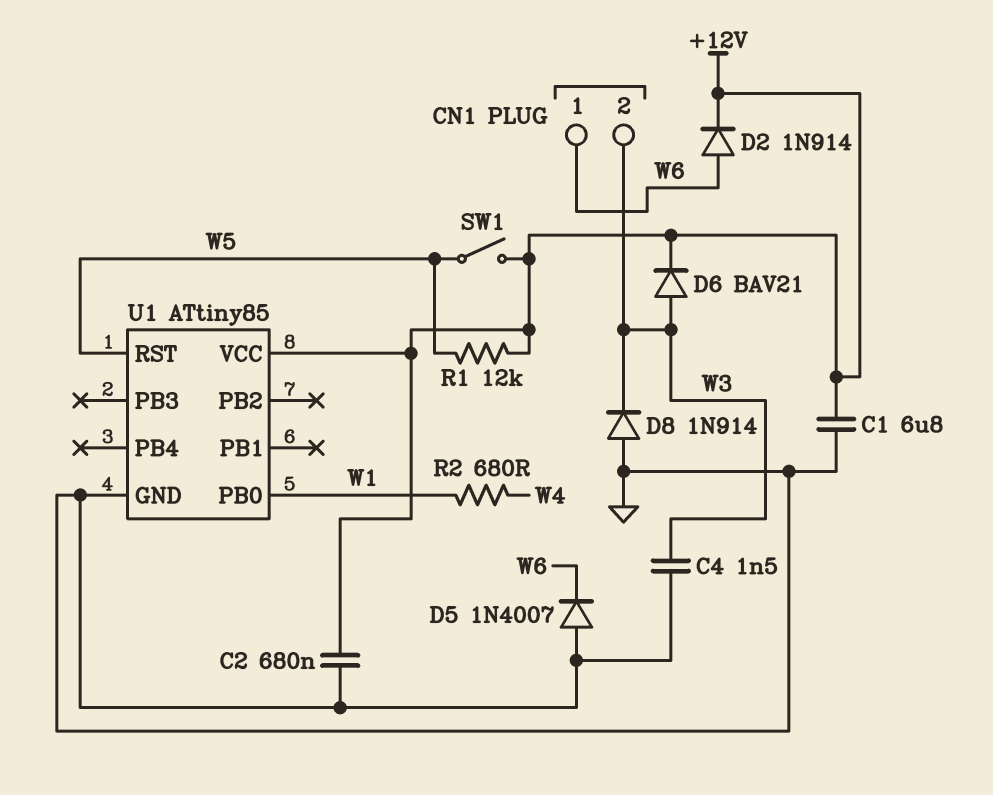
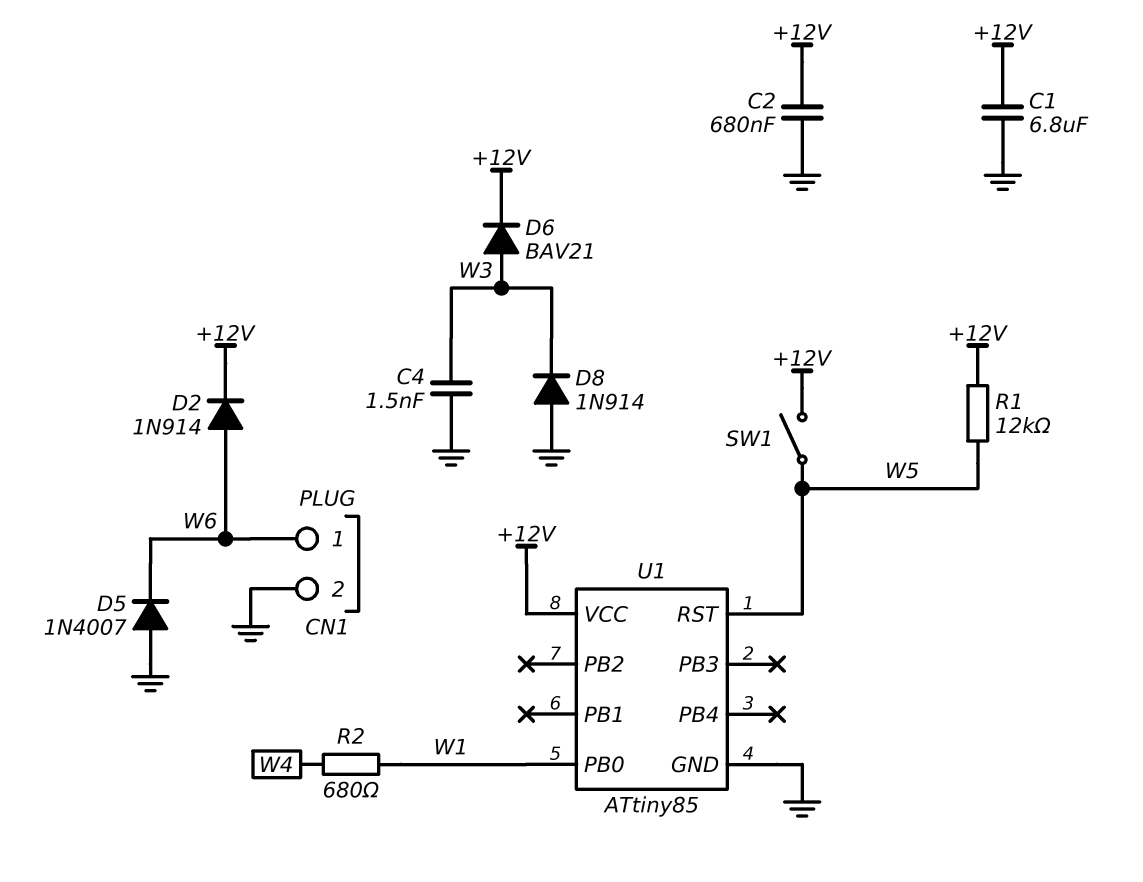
CN1 pin 2: W3 -> GND

